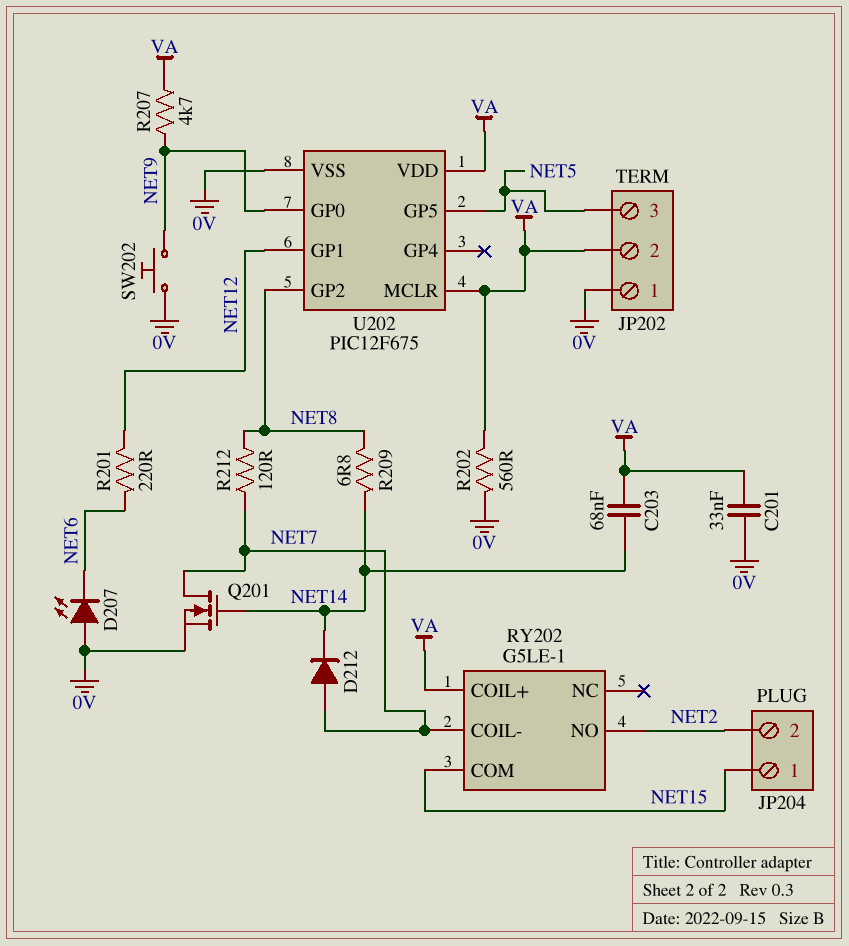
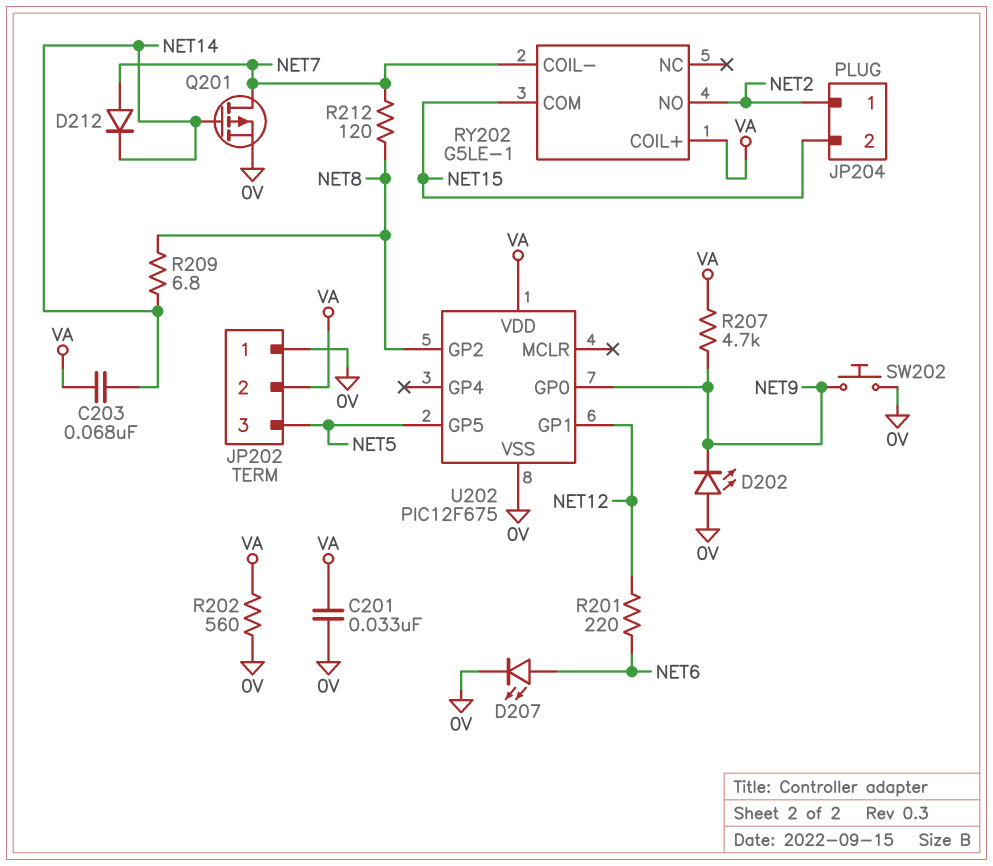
D202: none -> LED (A 0V, K NET9)
D207: LED (A 0V, K NET6) -> LED (A NET6, K 0V)
JP204 pin 1: NET15 -> NET2
JP204 pin 2: NET2 -> NET15
Q201: NMOS (G NET14, D NET7, S 0V) -> PMOS (G NET14, D NET7, S 0V)
U202 pin MCLR: VA -> none

